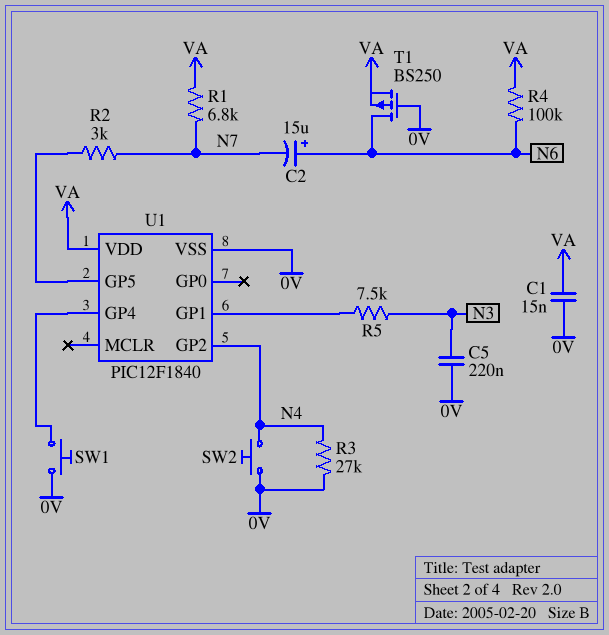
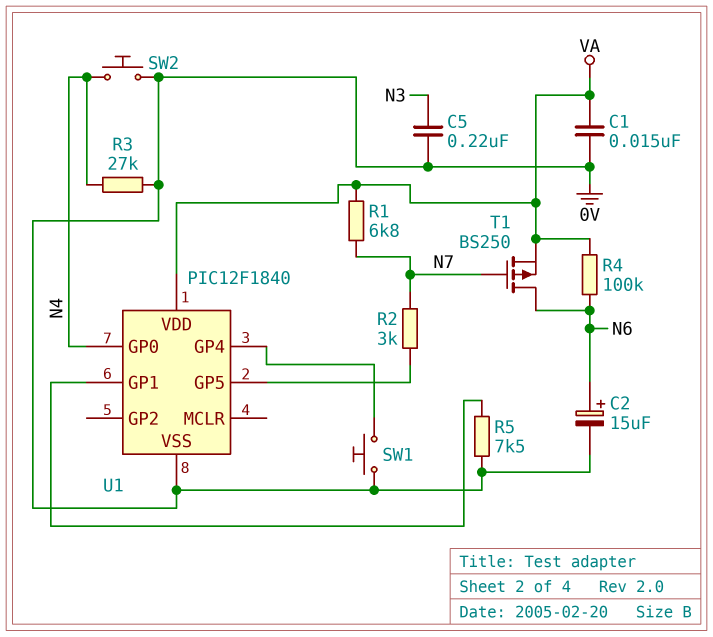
C2: 15uF (plus N6, minus N7) -> 15uF (plus N6, minus 0V)
R5: 7.5k (N3, U1/GP1) -> 7.5k (0V, U1/GP1)
T1: PMOS BS250 (G 0V, D N6, S VA) -> PMOS BS250 (G N7, D N6, S VA)
U1 pin GP0: none -> N4
U1 pin GP2: N4 -> none

